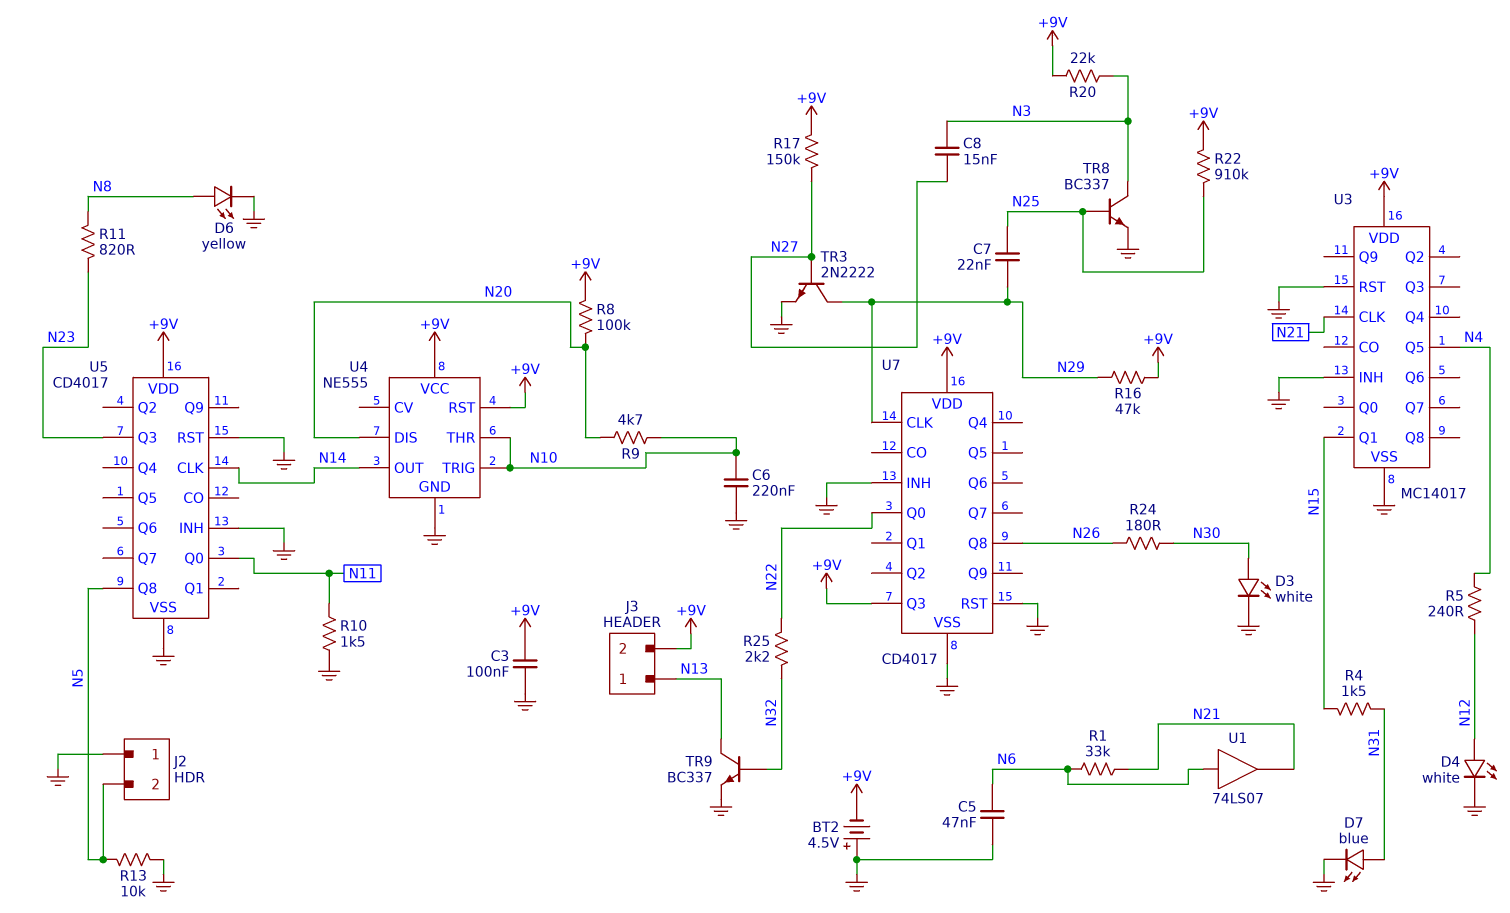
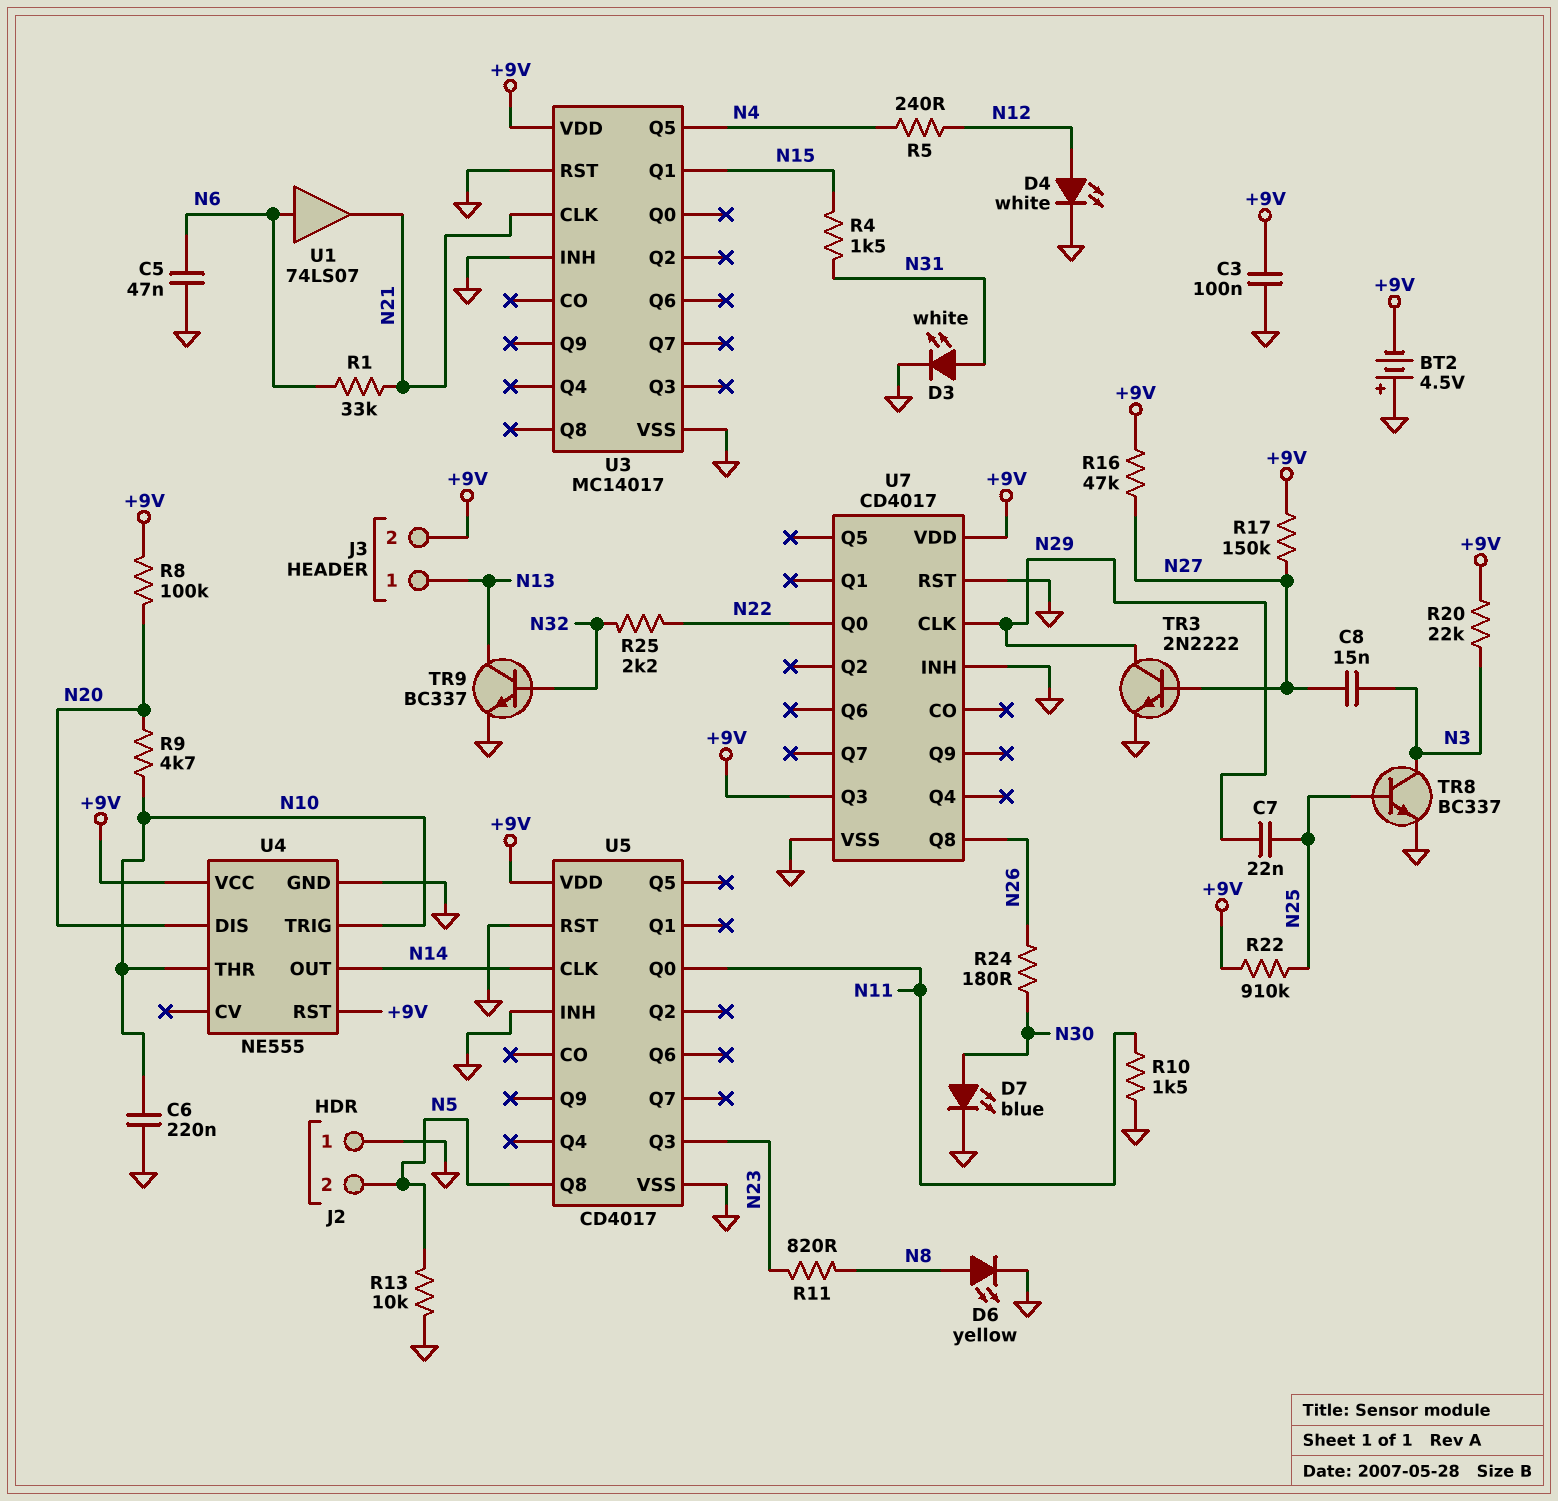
D3: LED white (A N30, K GND) -> LED white (A N31, K GND)
D7: LED blue (A N31, K GND) -> LED blue (A N30, K GND)
R16: 47k (+9V, N29) -> 47k (+9V, N27)

